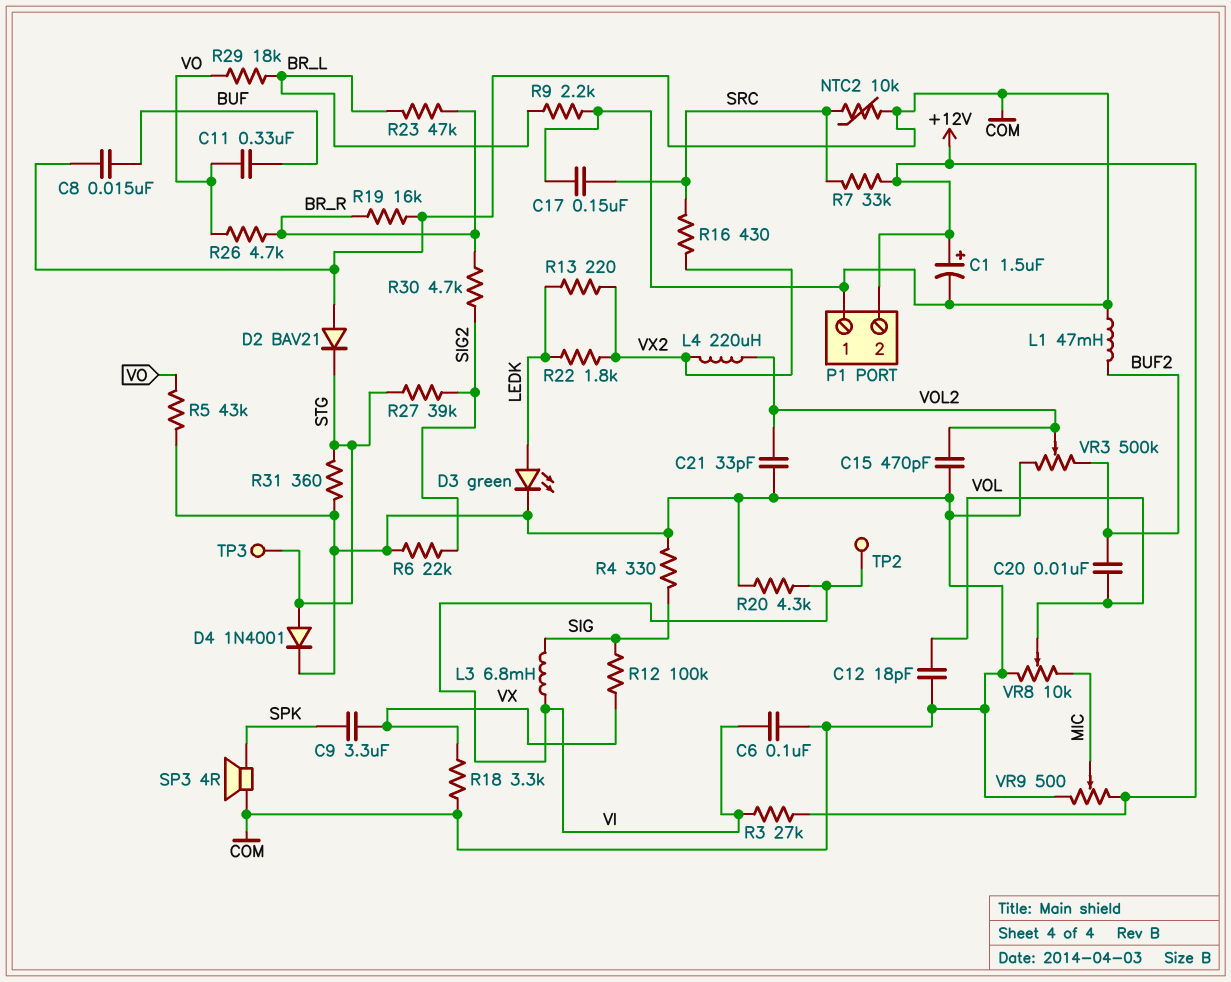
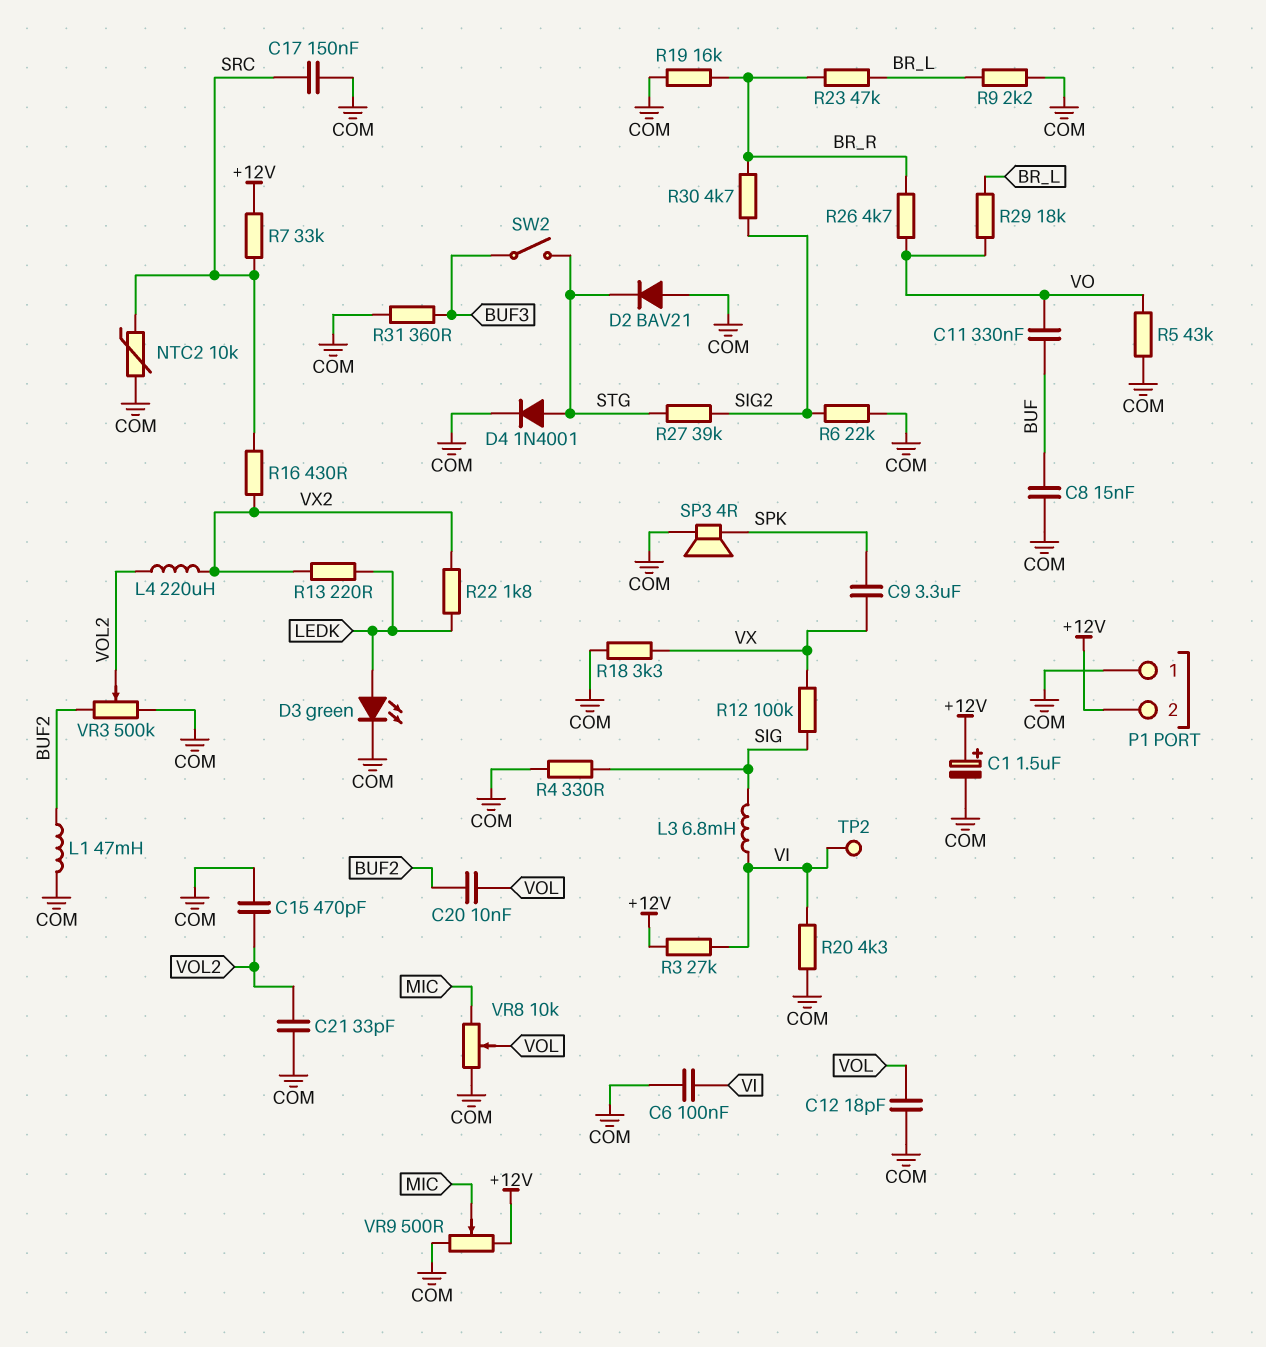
R31: 360 (COM, STG) -> 360 (BUF3, COM)
SW2: none -> switch (BUF3, STG)
TP3: test point (STG) -> none

